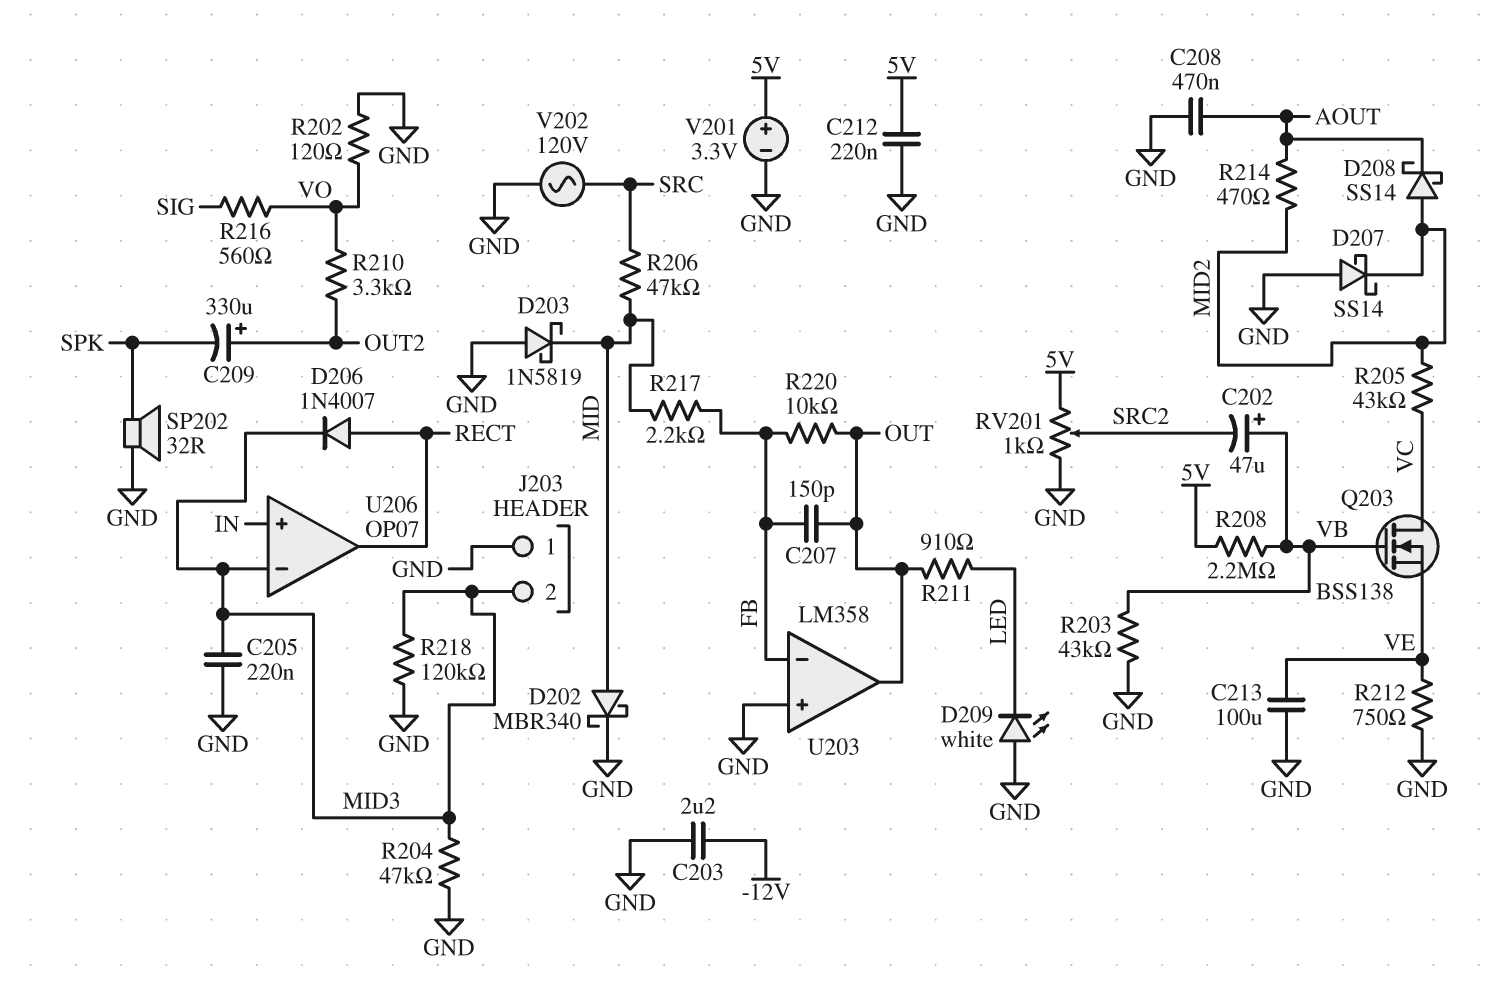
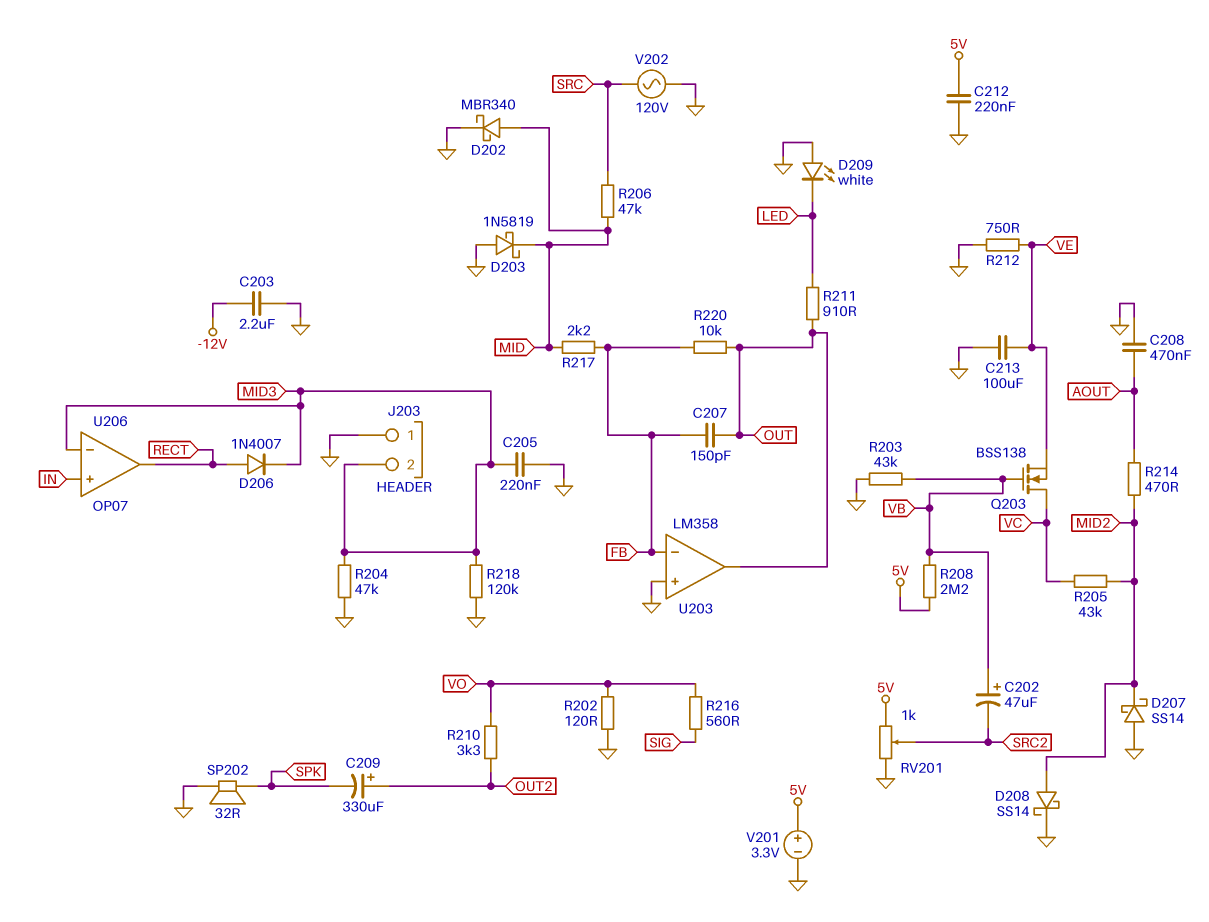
D208: schottky SS14 (A MID2, K AOUT) -> schottky SS14 (A MID2, K GND)

